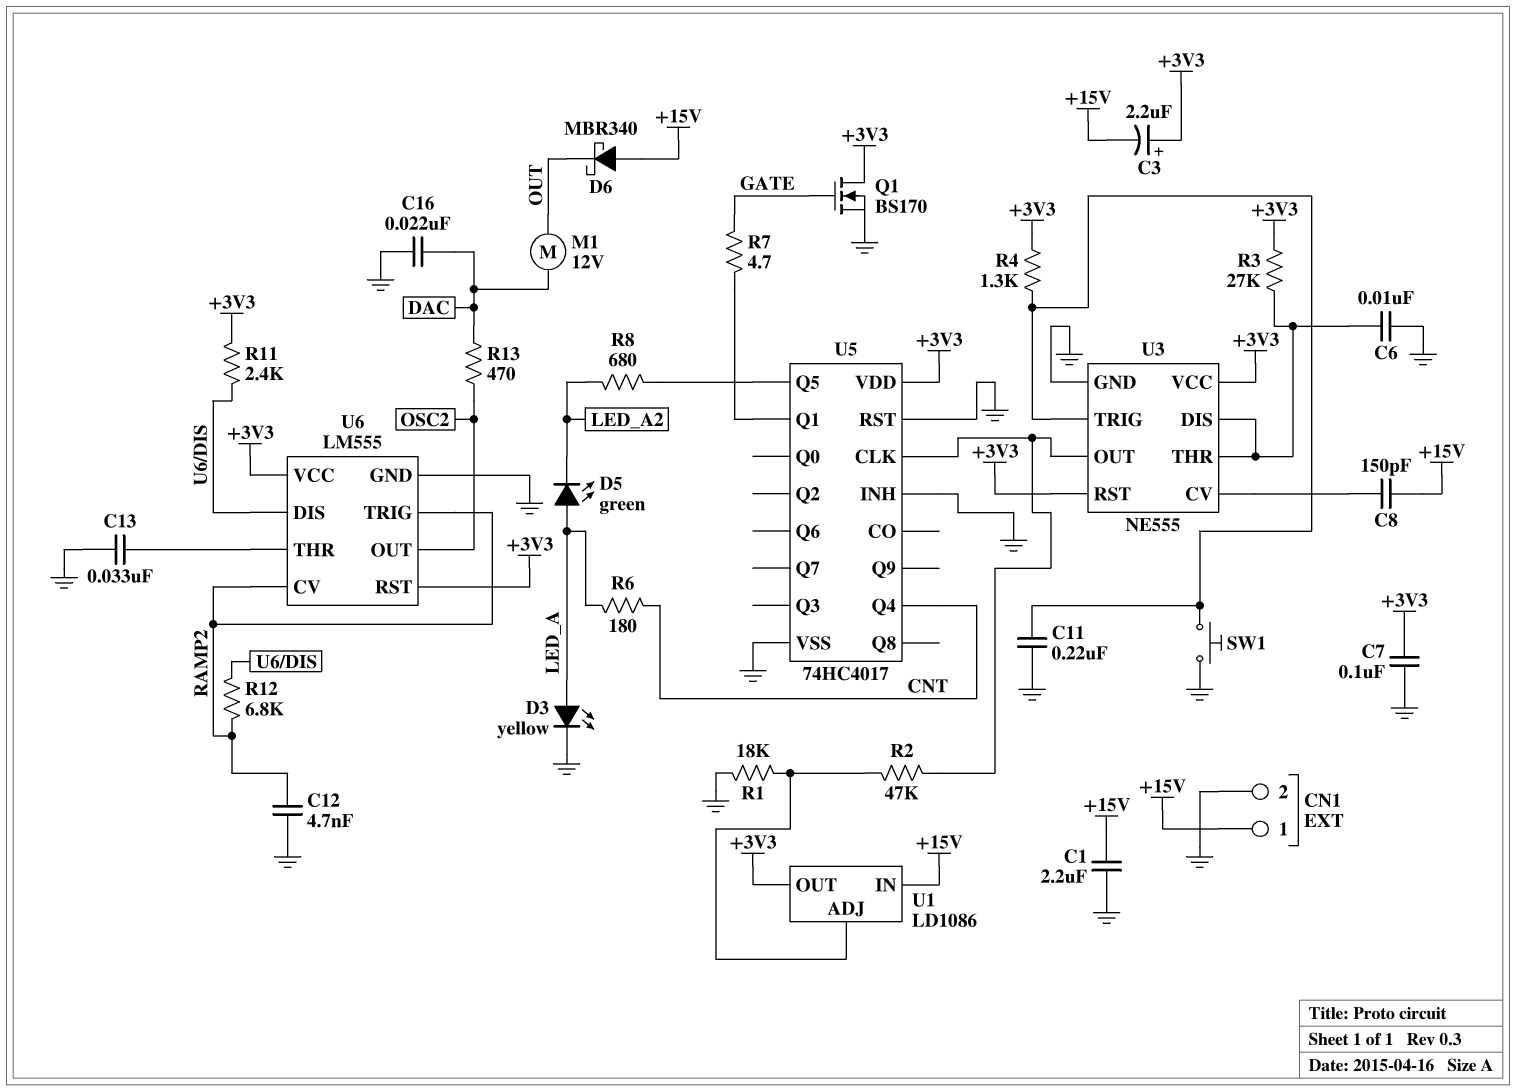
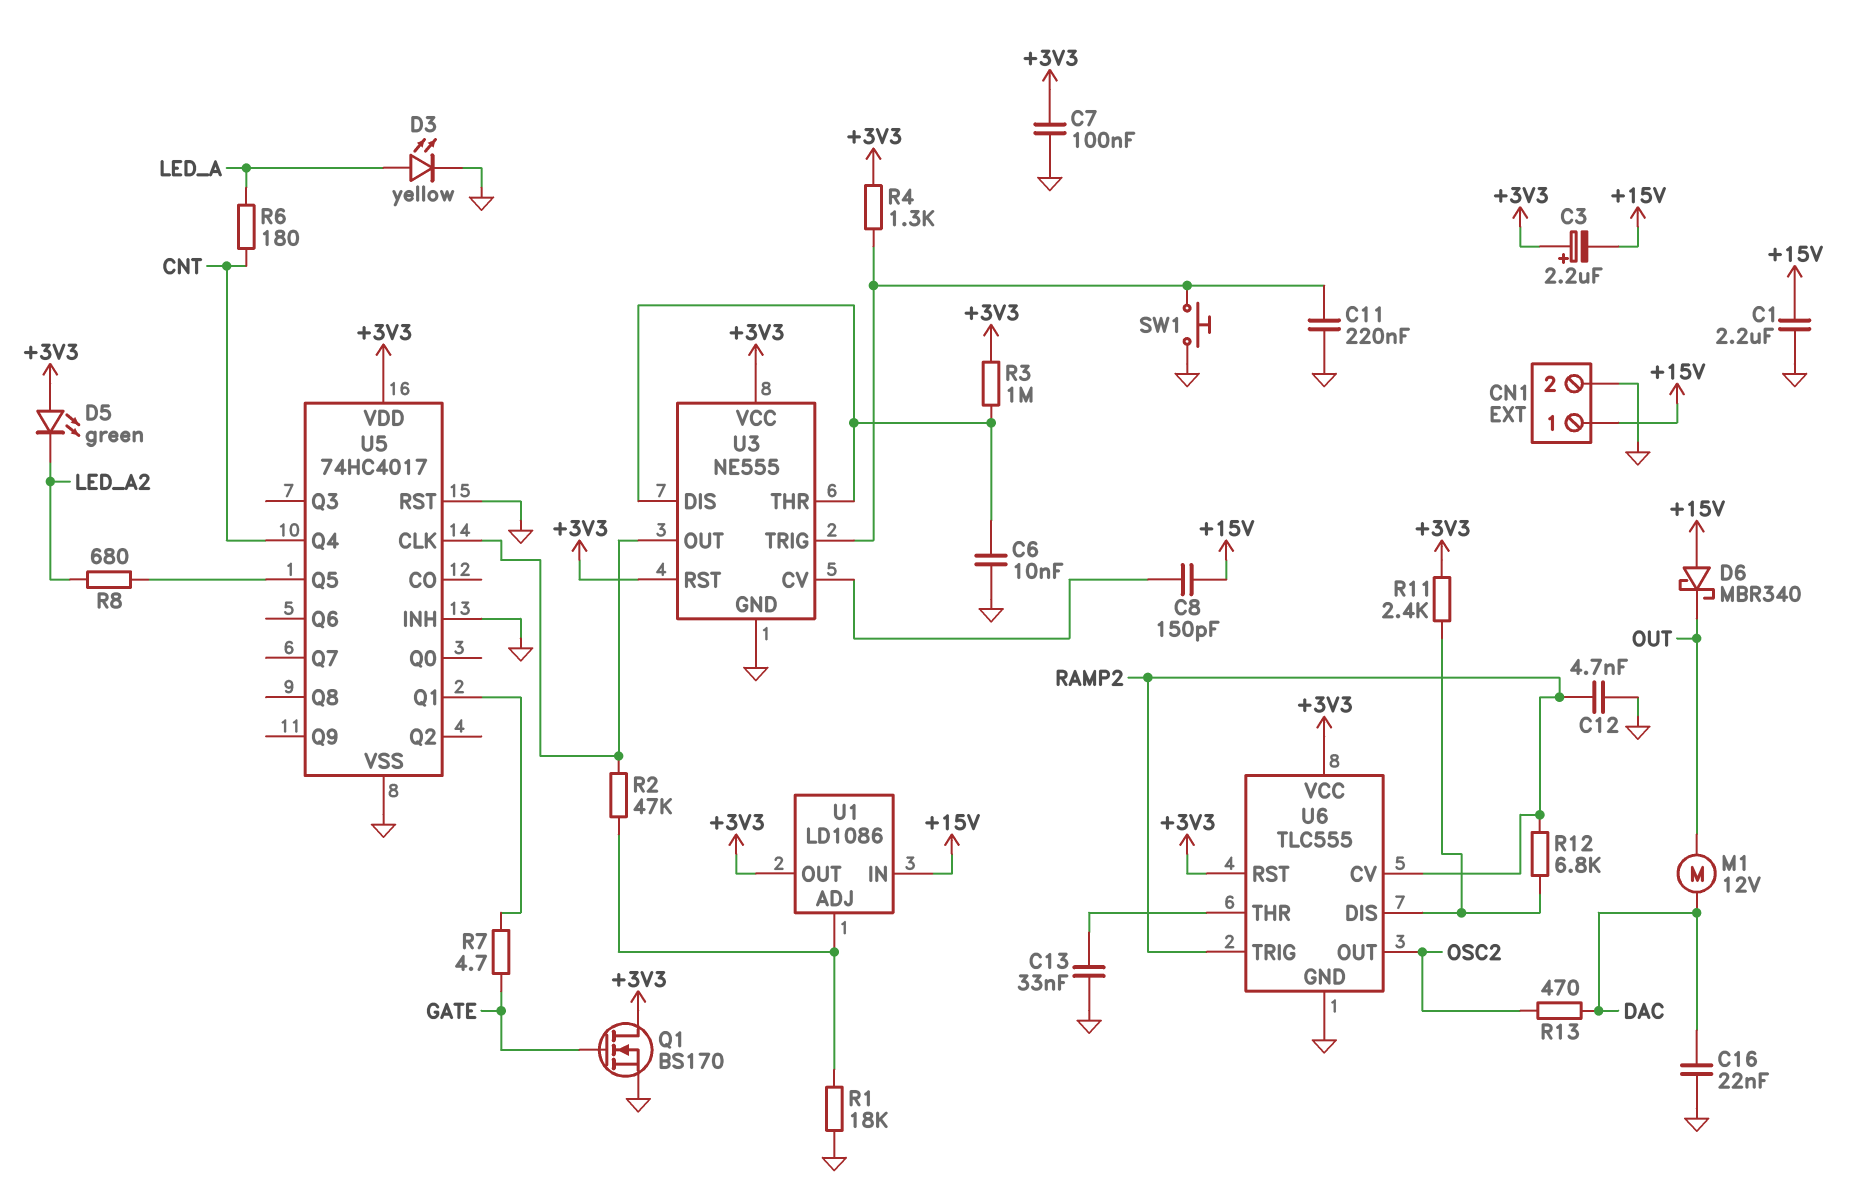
D5: LED green (A LED_A, K LED_A2) -> LED green (A +3V3, K LED_A2)
R3: 27k (+3V3, U3/DIS) -> 1M (+3V3, U3/DIS)
U6: LM555 -> TLC555

